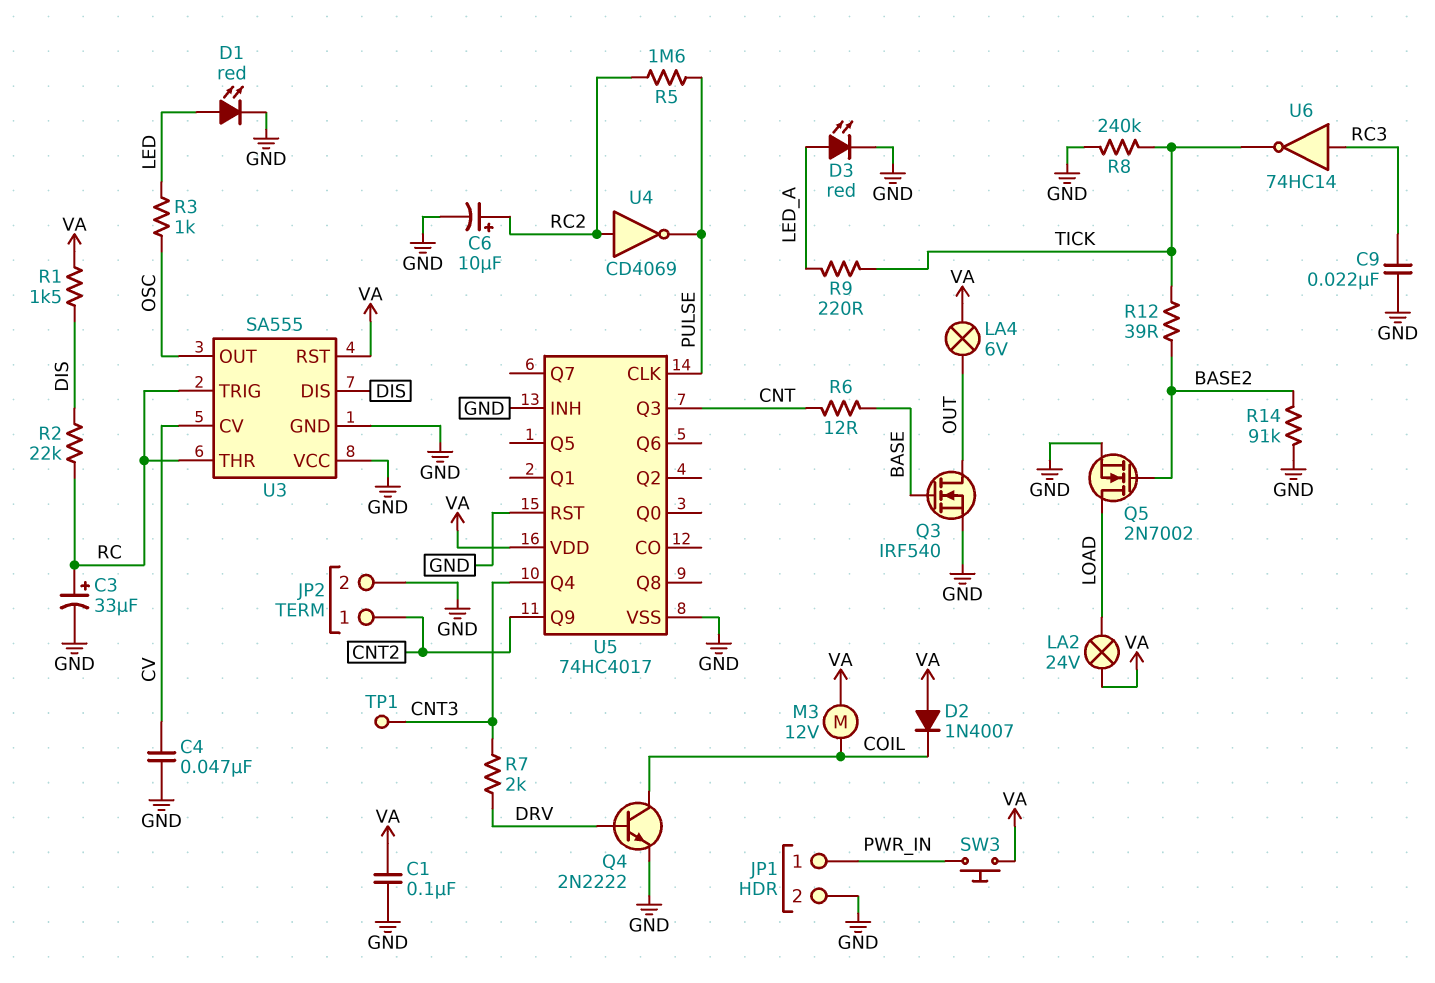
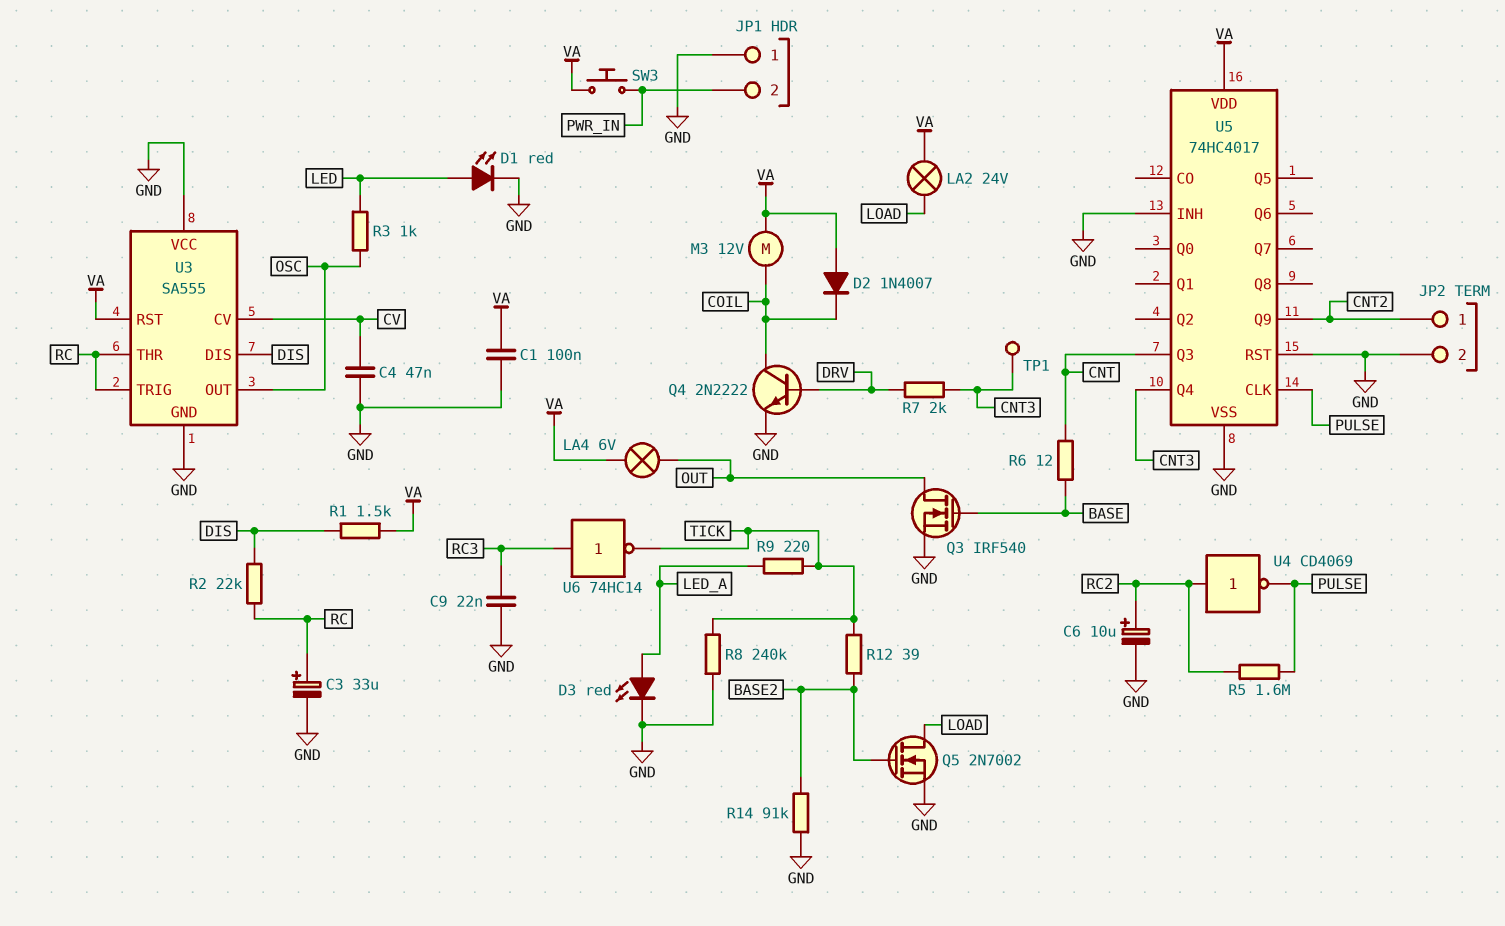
JP1 pin 1: PWR_IN -> GND
JP1 pin 2: GND -> PWR_IN

